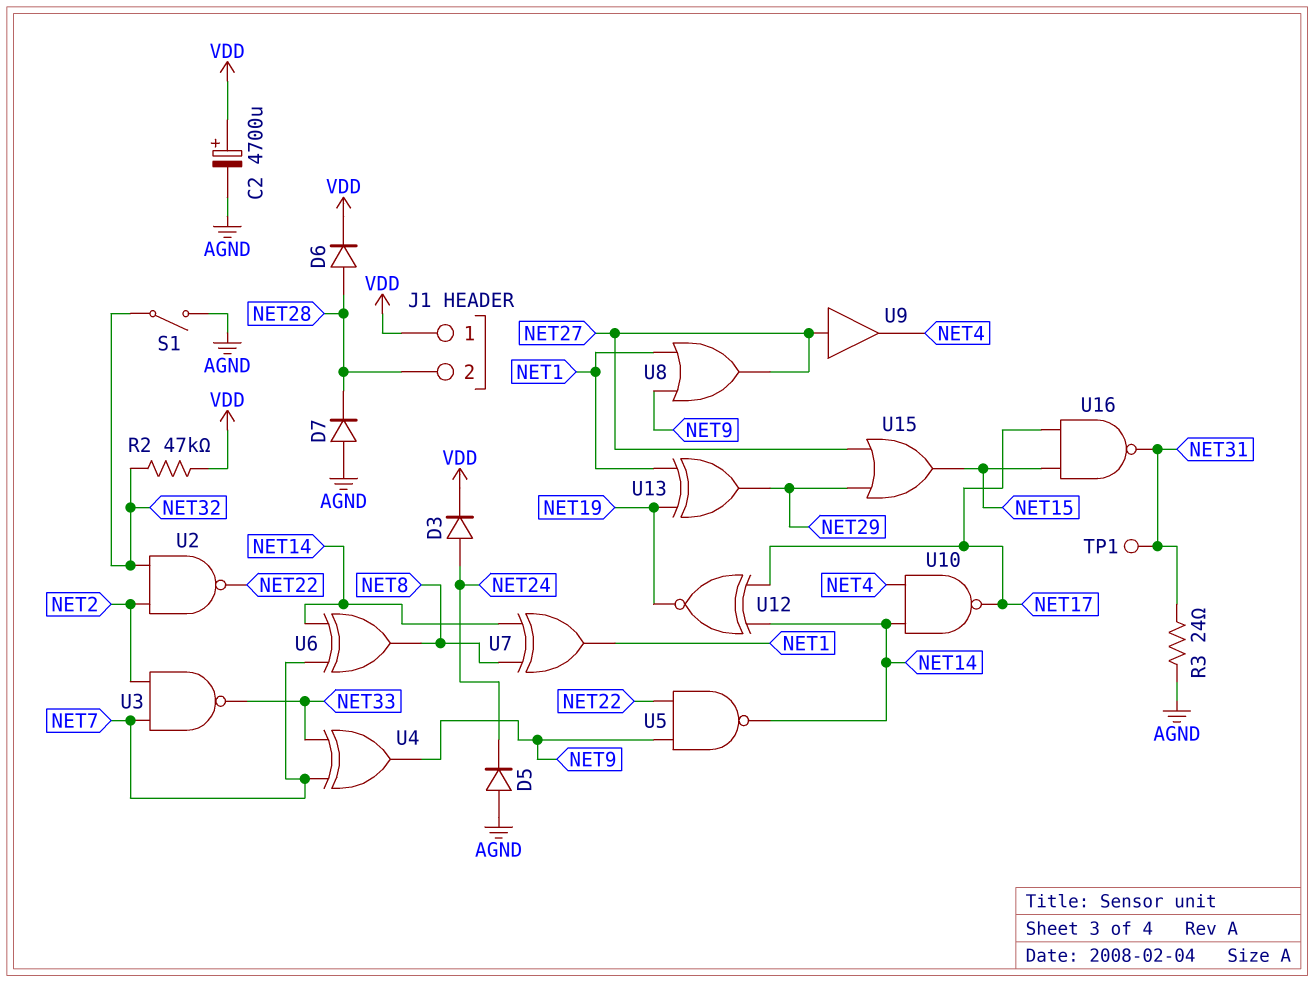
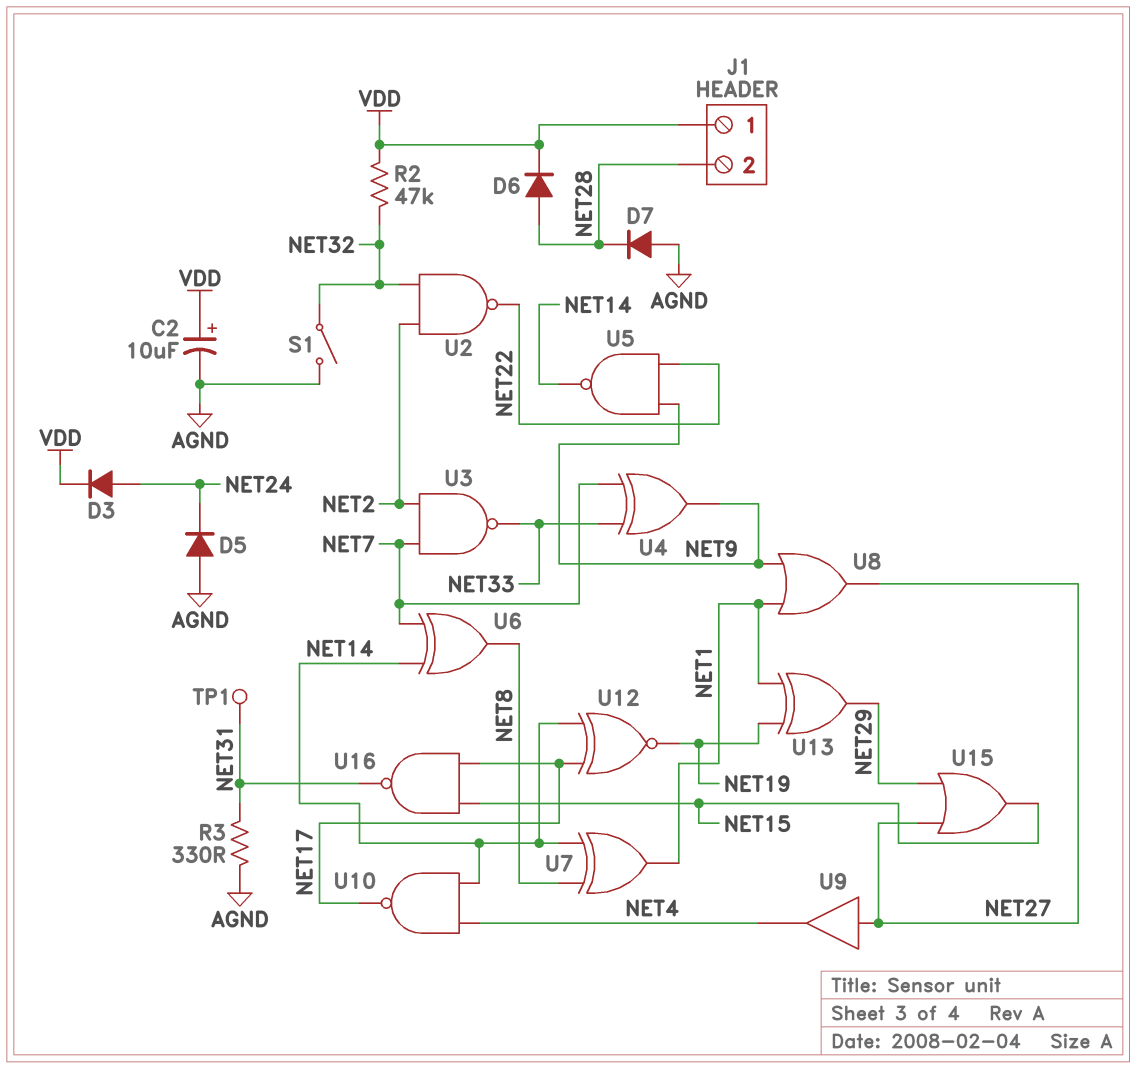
C2: 4700uF (plus VDD, minus AGND) -> 10uF (plus VDD, minus AGND)
R3: 24 (AGND, NET31) -> 330 (AGND, NET31)

